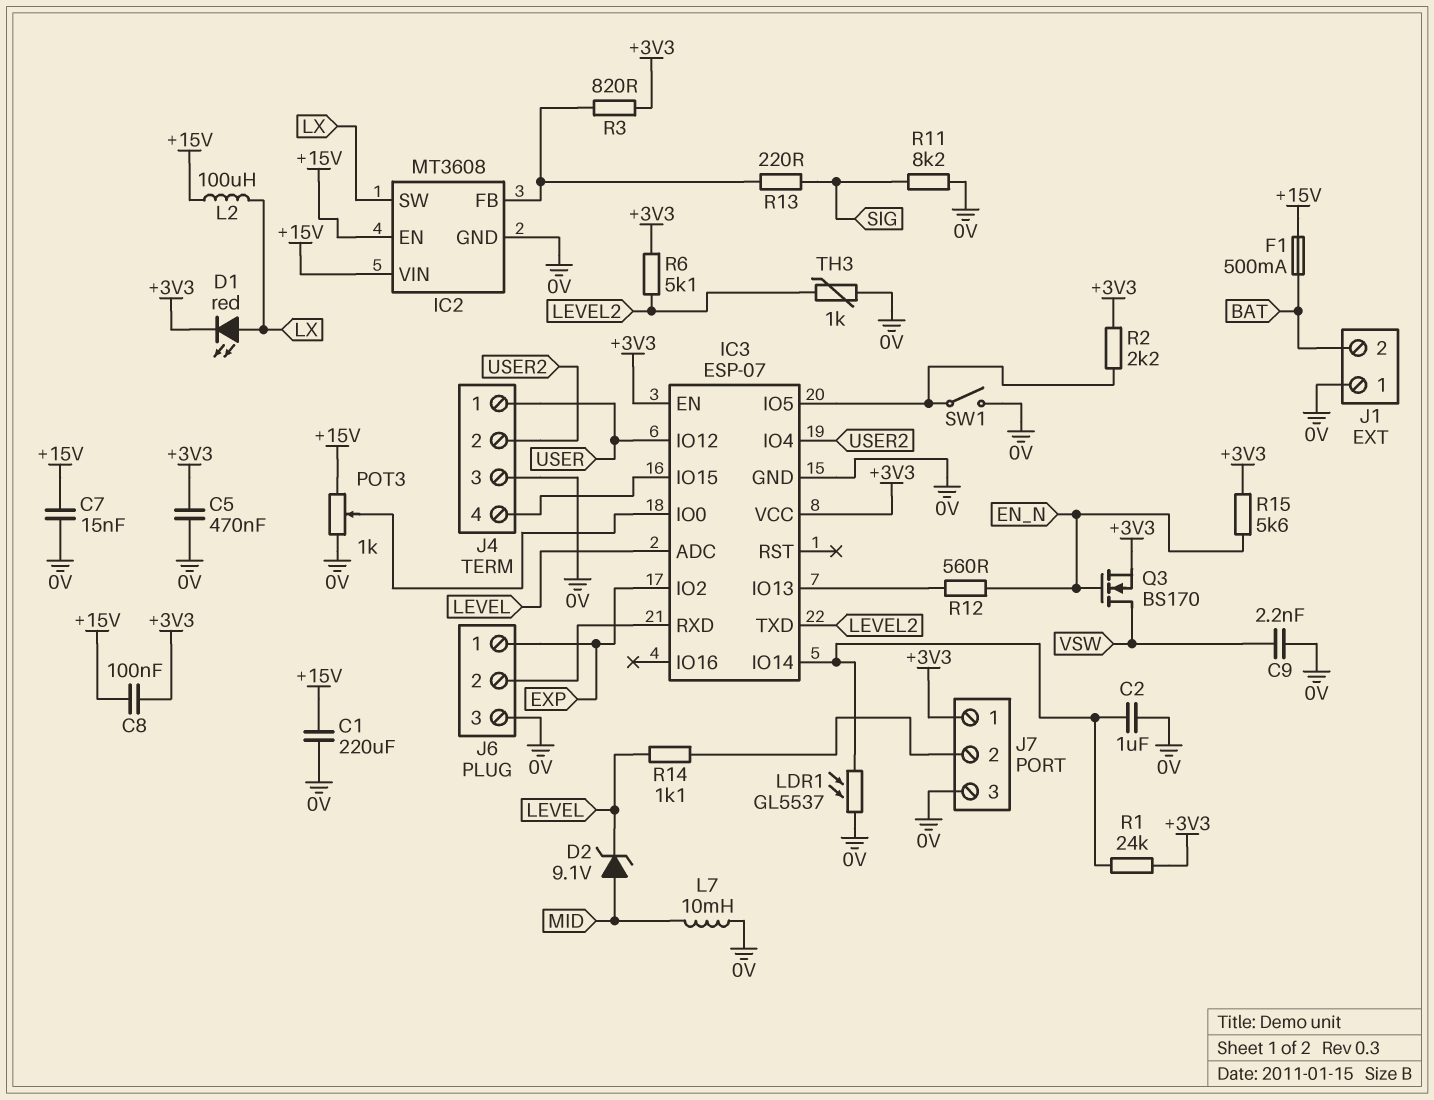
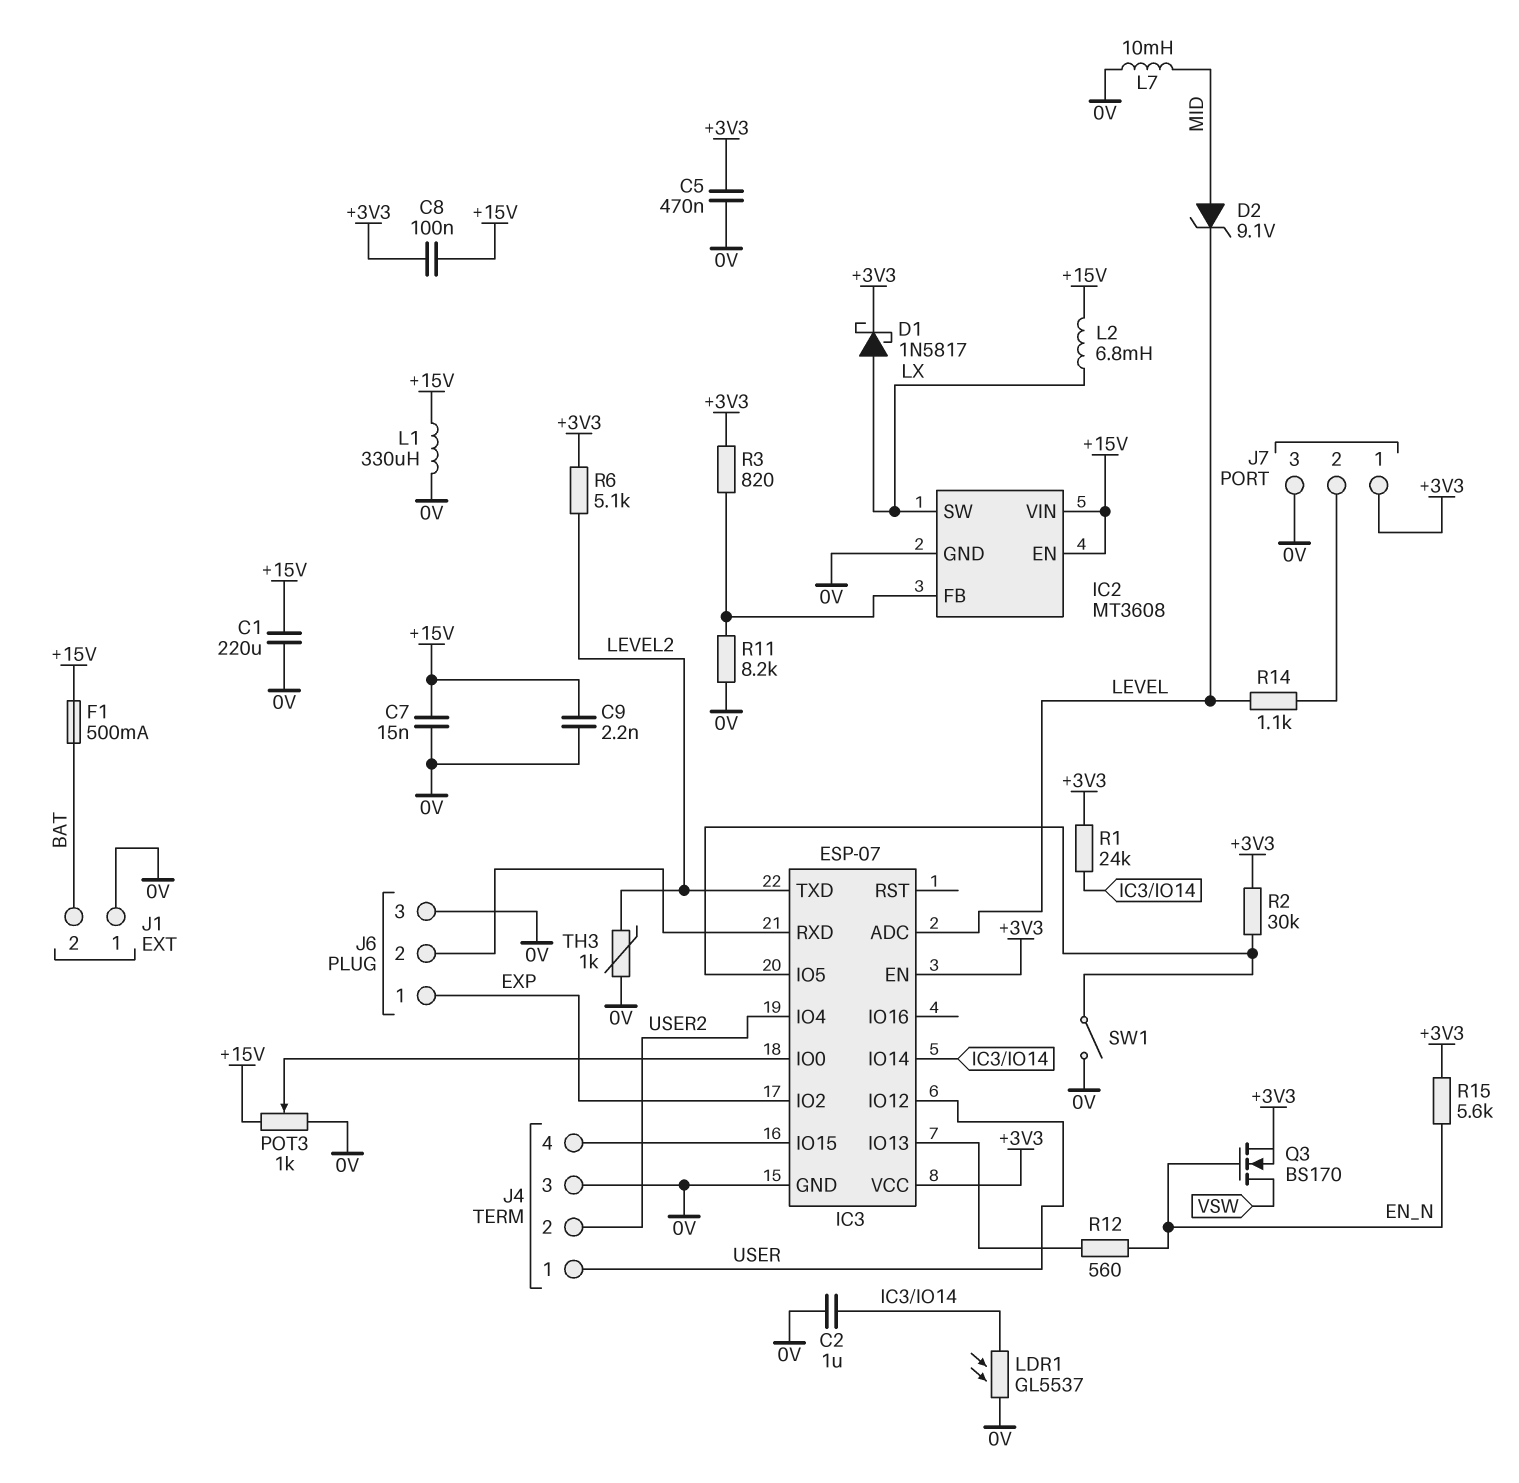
C9: 2.2nF (0V, VSW) -> 2.2nF (+15V, 0V)
D1: LED red (A LX, K +3V3) -> schottky 1N5817 (A LX, K +3V3)
L1: none -> 330uH (+15V, 0V)
L2: 100uH (+15V, LX) -> 6.8mH (+15V, LX)
R2: 2.2k (+3V3, IC3/IO5) -> 30k (+3V3, IC3/IO5)
R11: 8.2k (0V, SIG) -> 8.2k (0V, IC2/FB)
R13: 220 (IC2/FB, SIG) -> none

